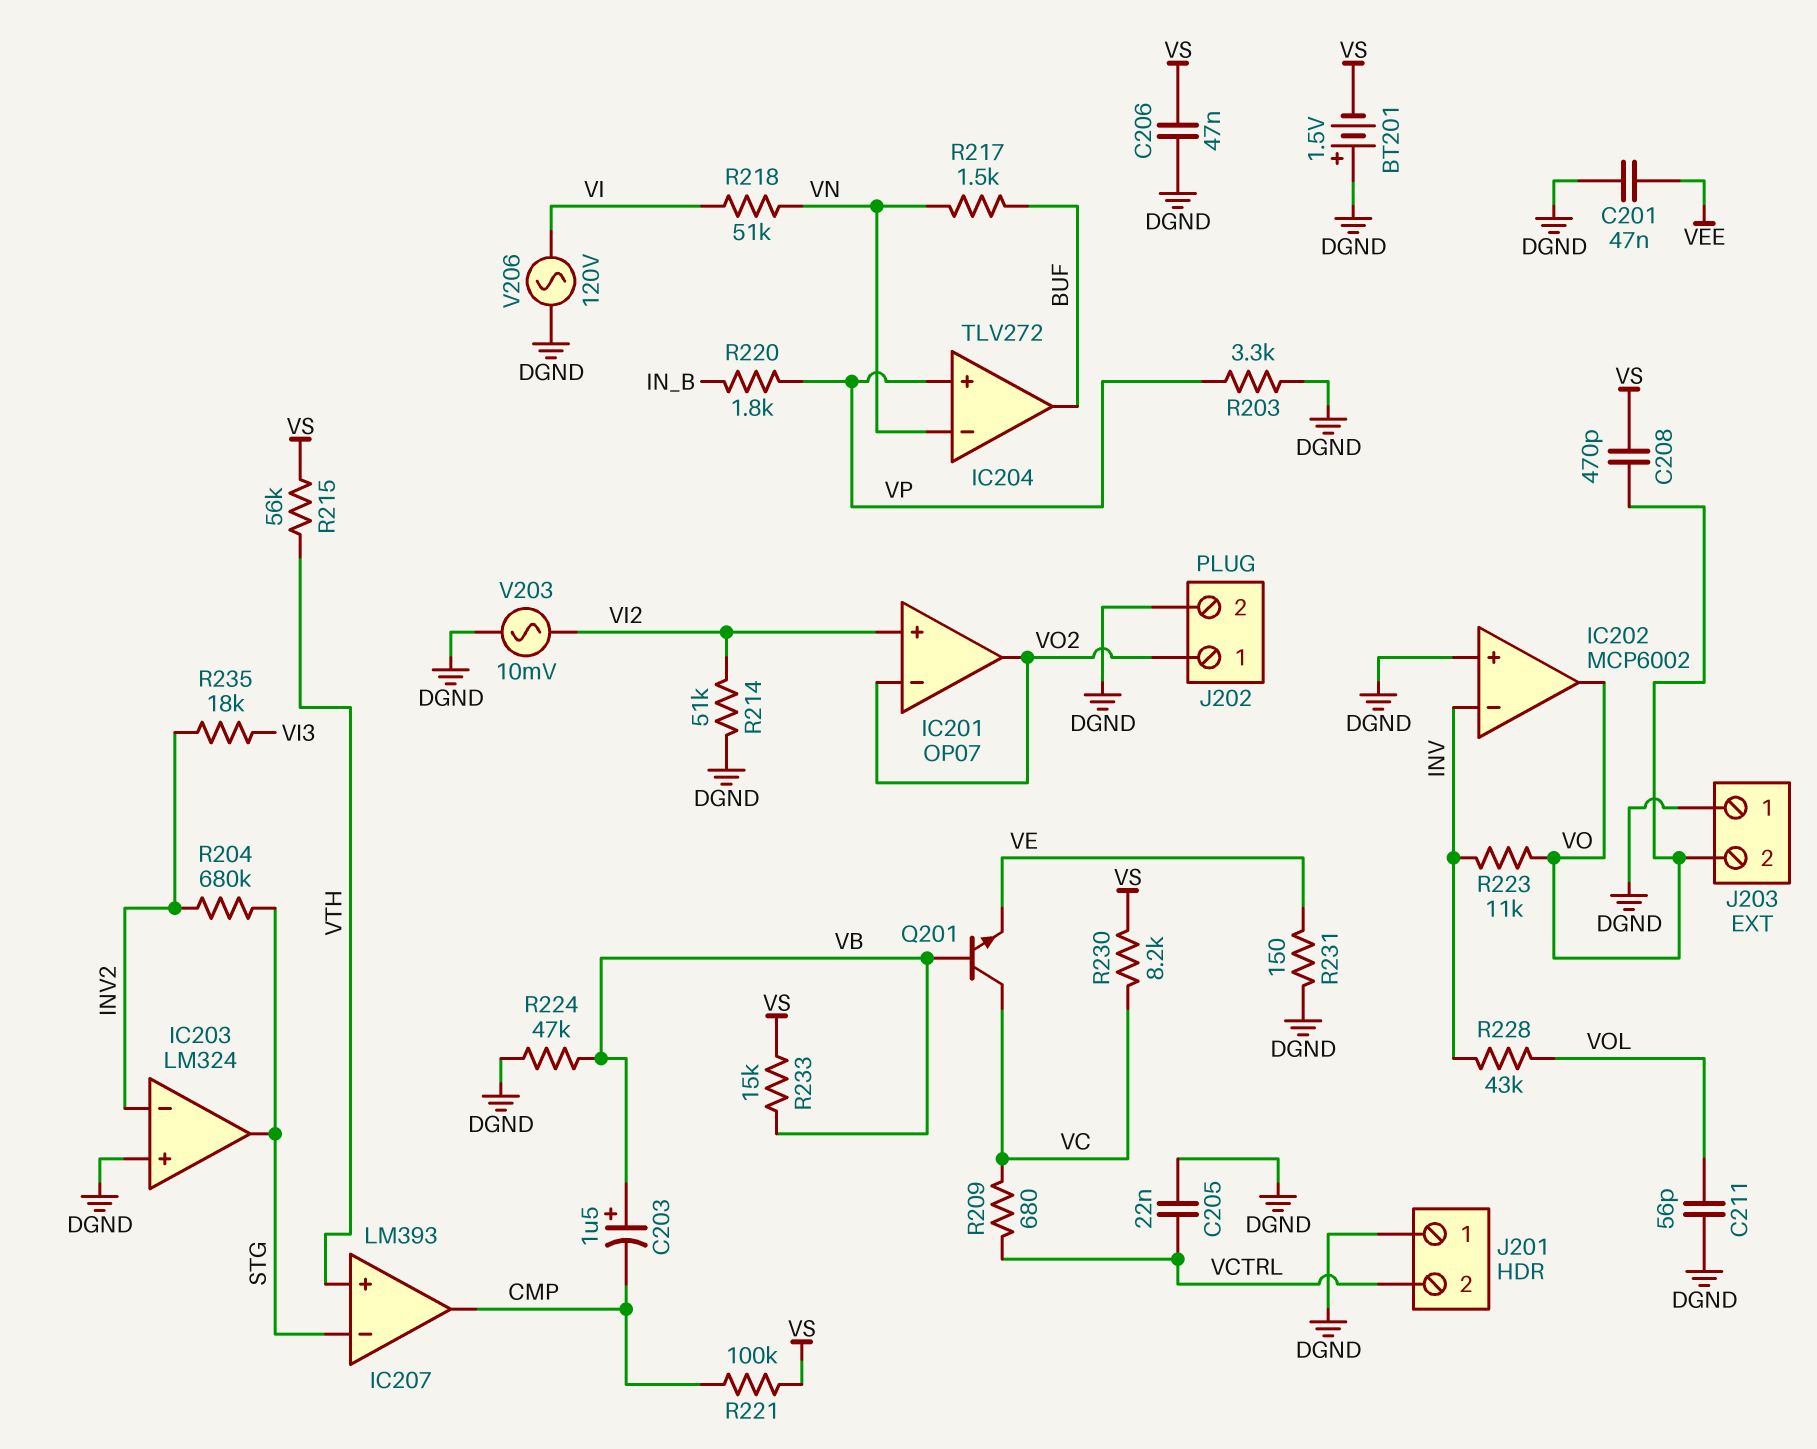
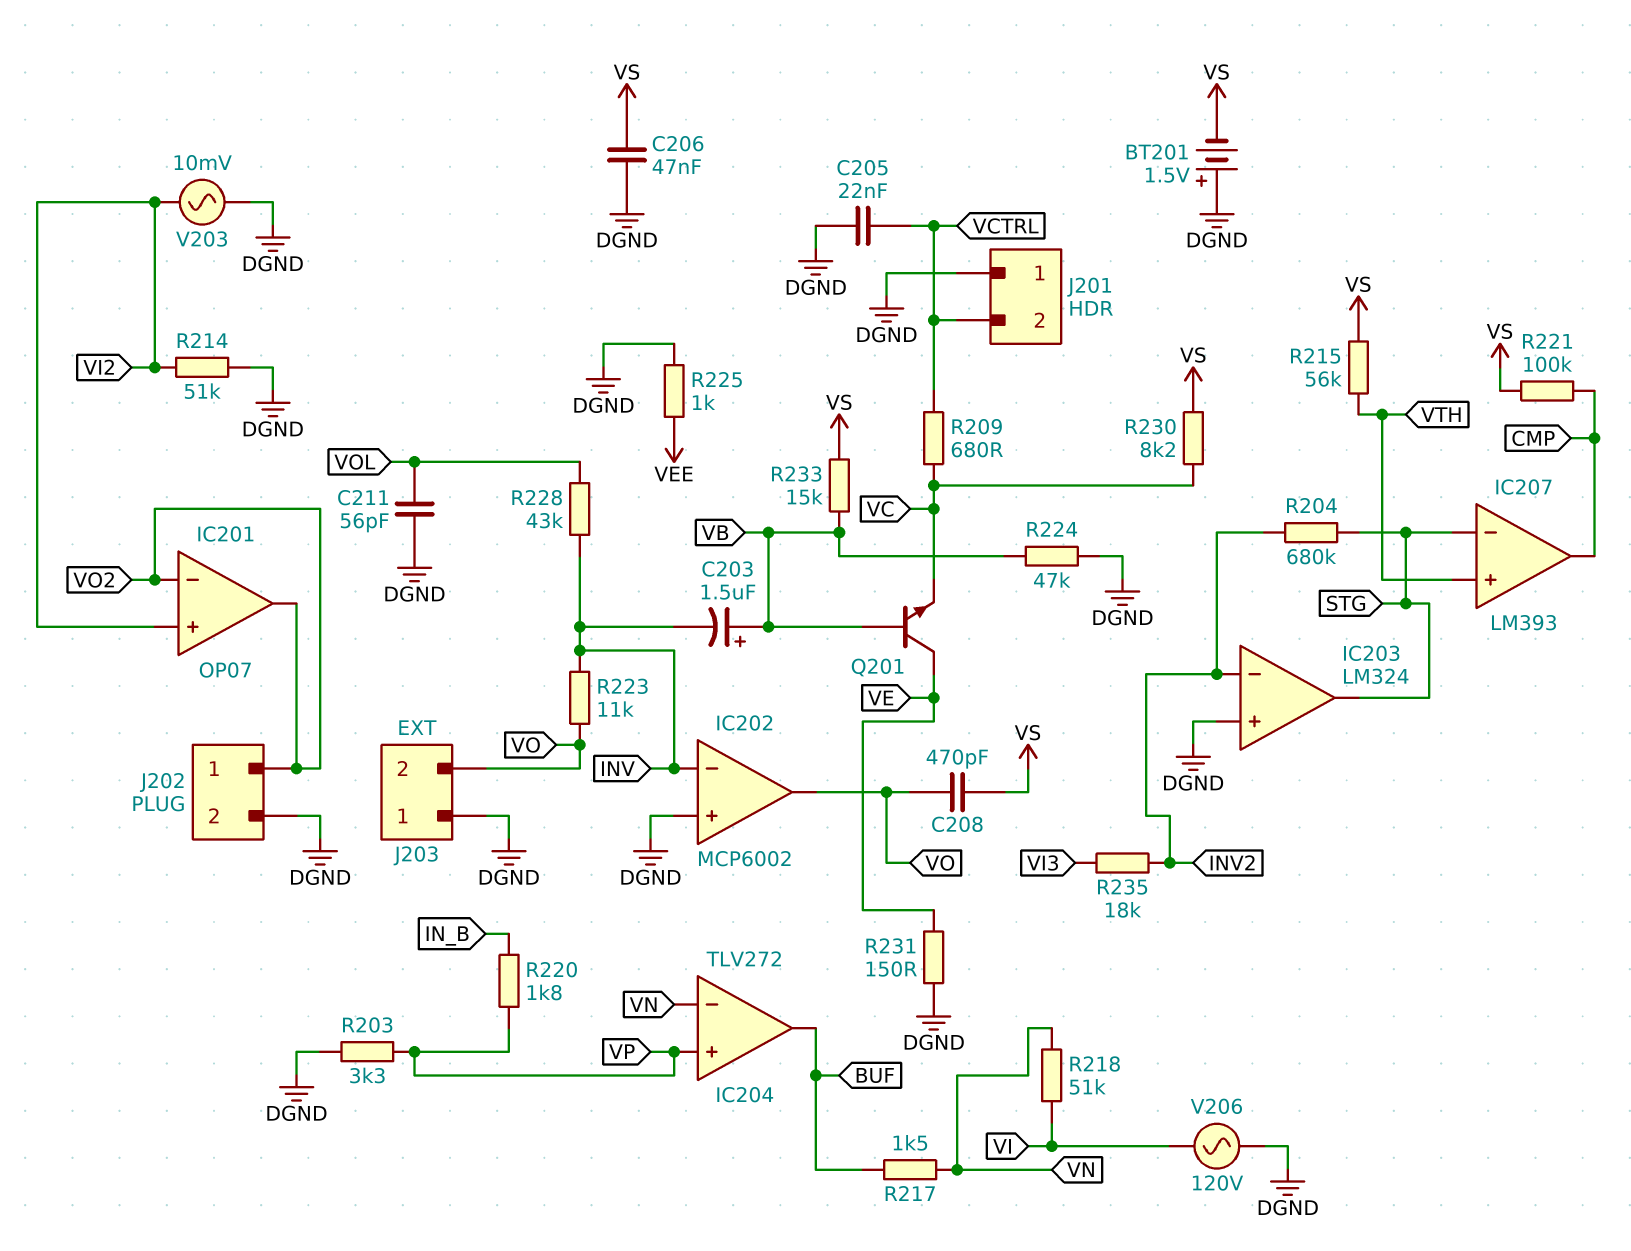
C201: 47nF (DGND, VEE) -> none
C203: 1.5uF (plus VB, minus CMP) -> 1.5uF (plus VB, minus INV)
Q201: NPN (B VB, C VC, E VE) -> NPN (B VB, C VE, E VC)
R225: none -> 1k (DGND, VEE)

